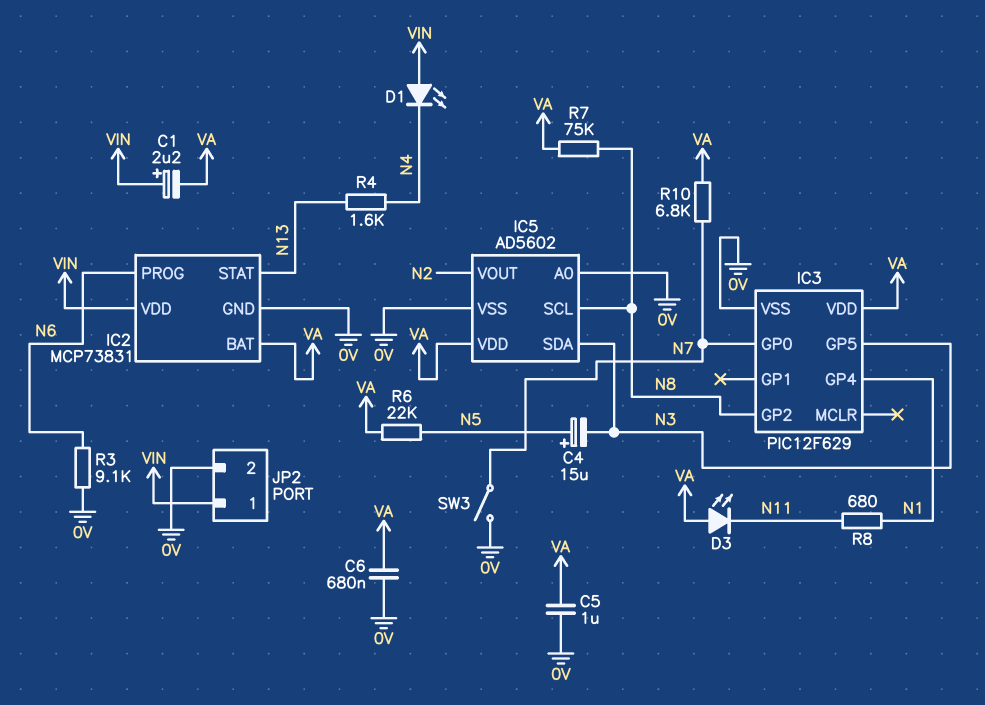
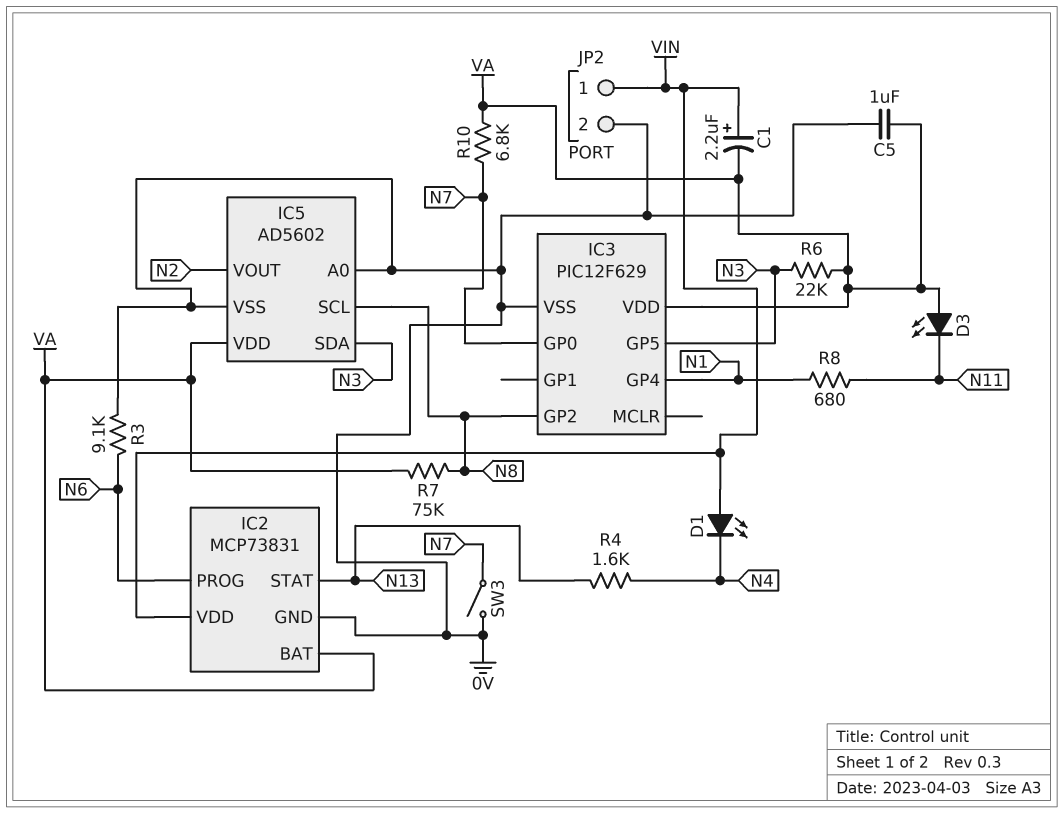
C4: 15uF (plus N5, minus N3) -> none
C6: 680nF (0V, VA) -> none
R6: 22k (N5, VA) -> 22k (N3, VA)

